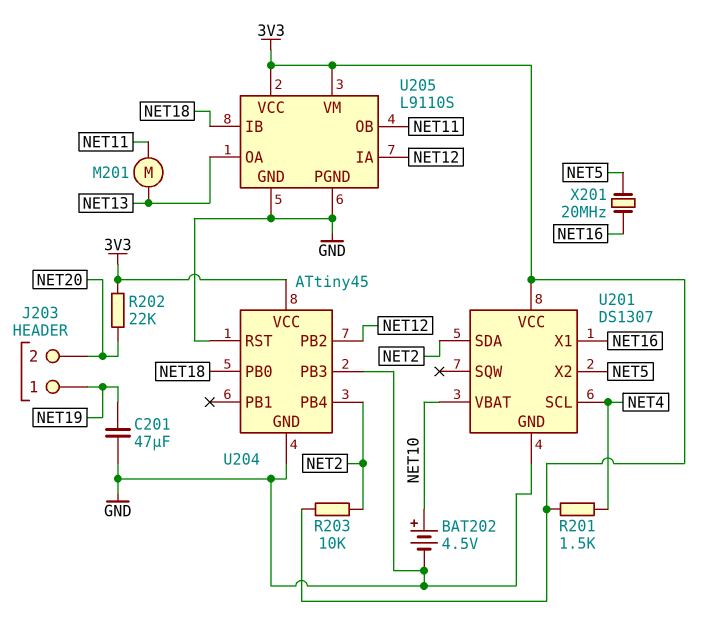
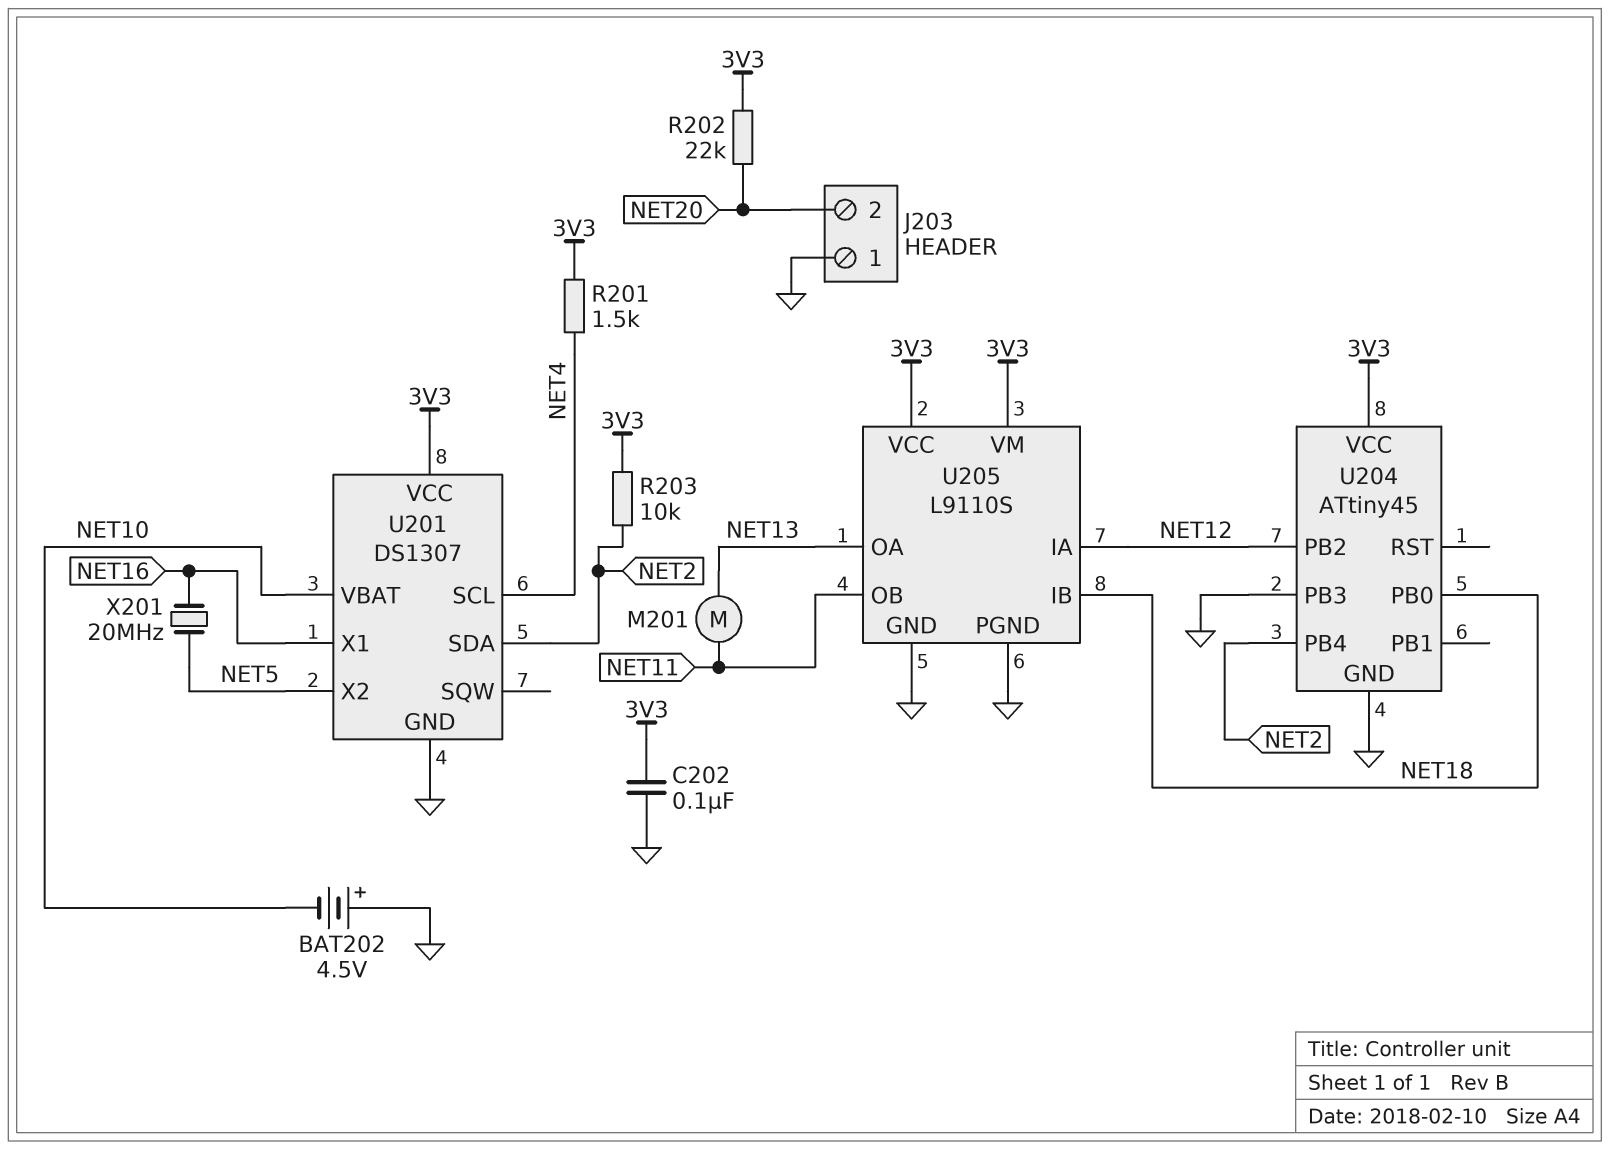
BAT202: 4.5V (plus NET10, minus GND) -> 4.5V (plus GND, minus NET10)
C201: 47uF (GND, NET19) -> none
C202: none -> 100nF (3V3, GND)
J203 pin 1: NET19 -> GND
U204 pin RST: GND -> none

